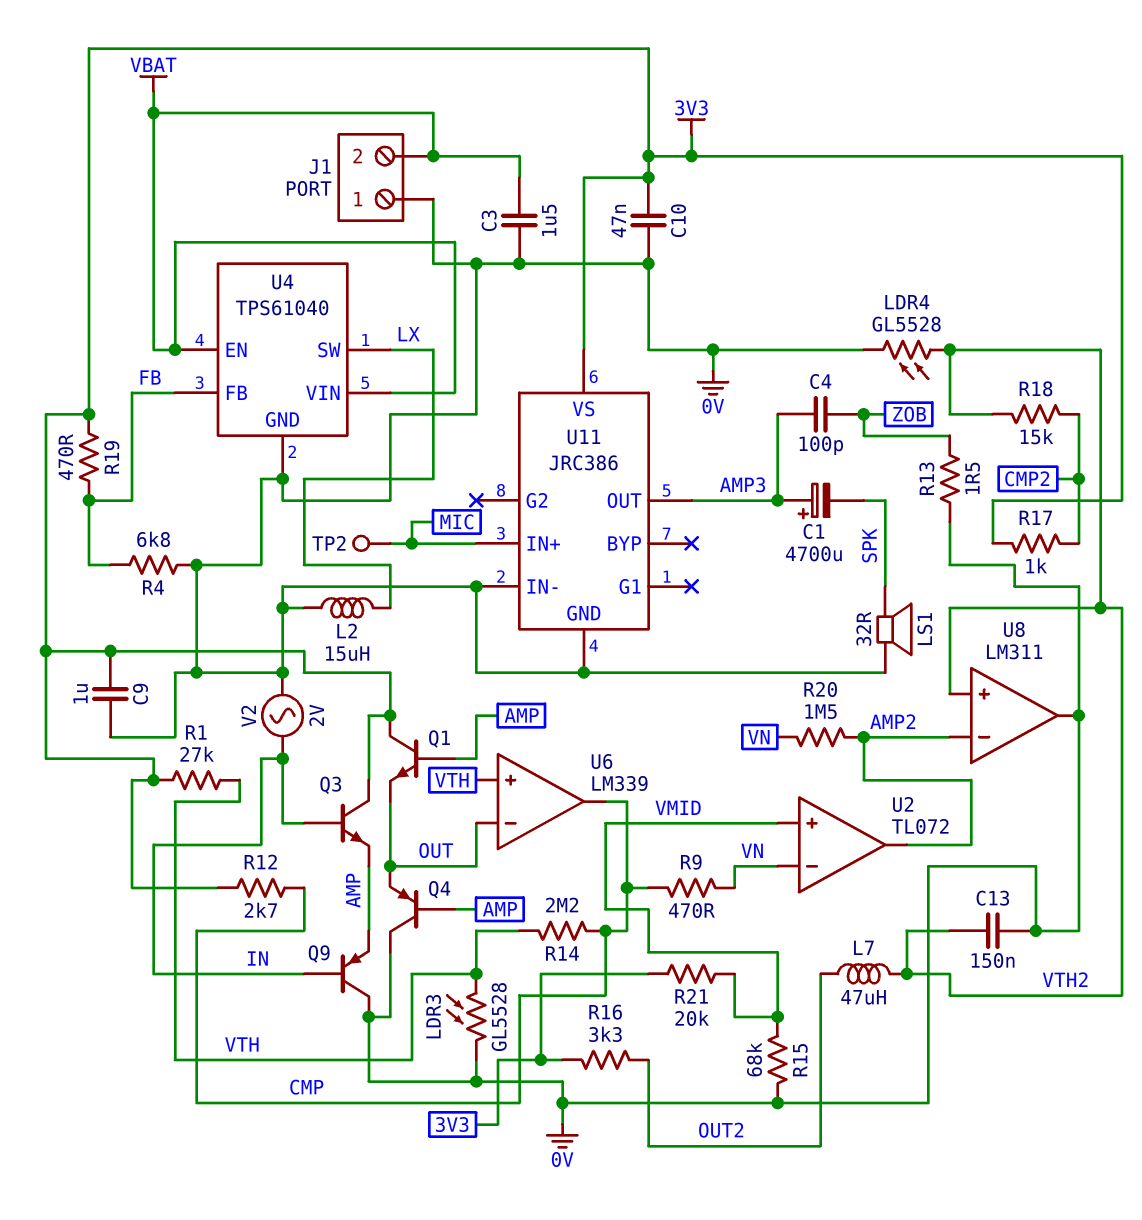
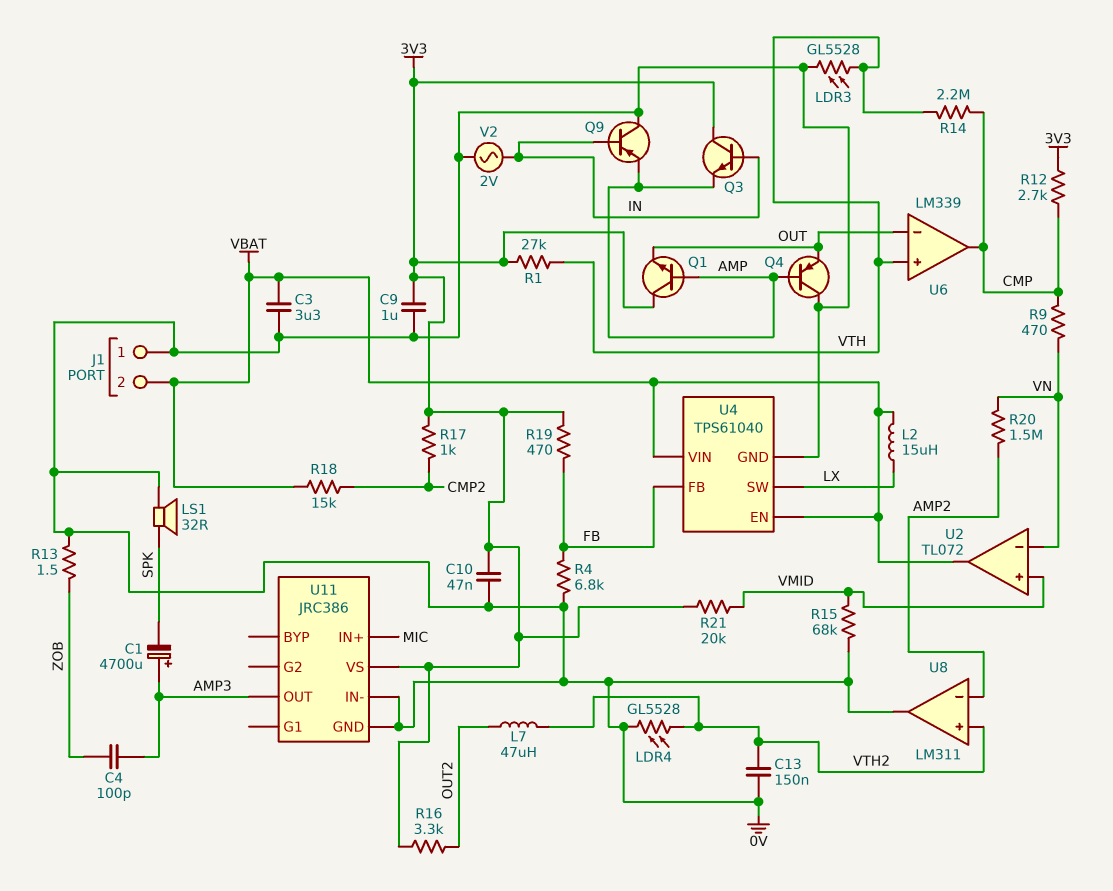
C3: 1.5uF (0V, VBAT) -> 3.3uF (0V, VBAT)
L2: 15uH (0V, LX) -> 15uH (LX, VBAT)
R18: 15k (CMP2, VTH2) -> 15k (CMP2, VBAT)
TP2: test point (MIC) -> none
U2 pin out: AMP2 -> VBAT

